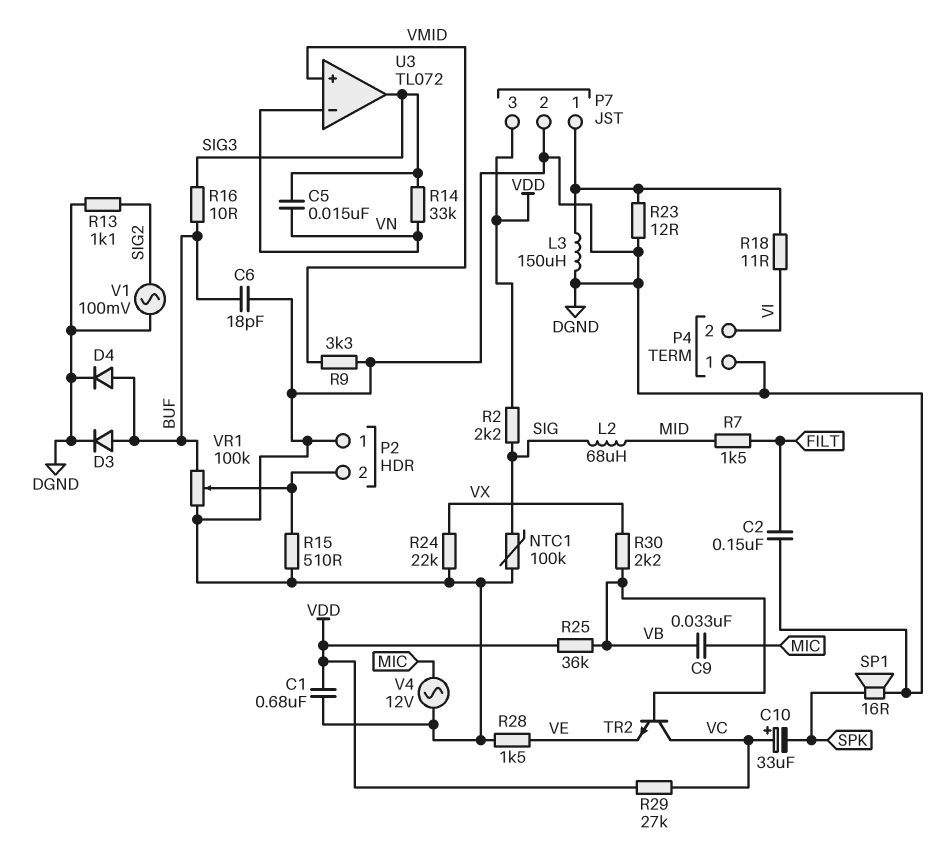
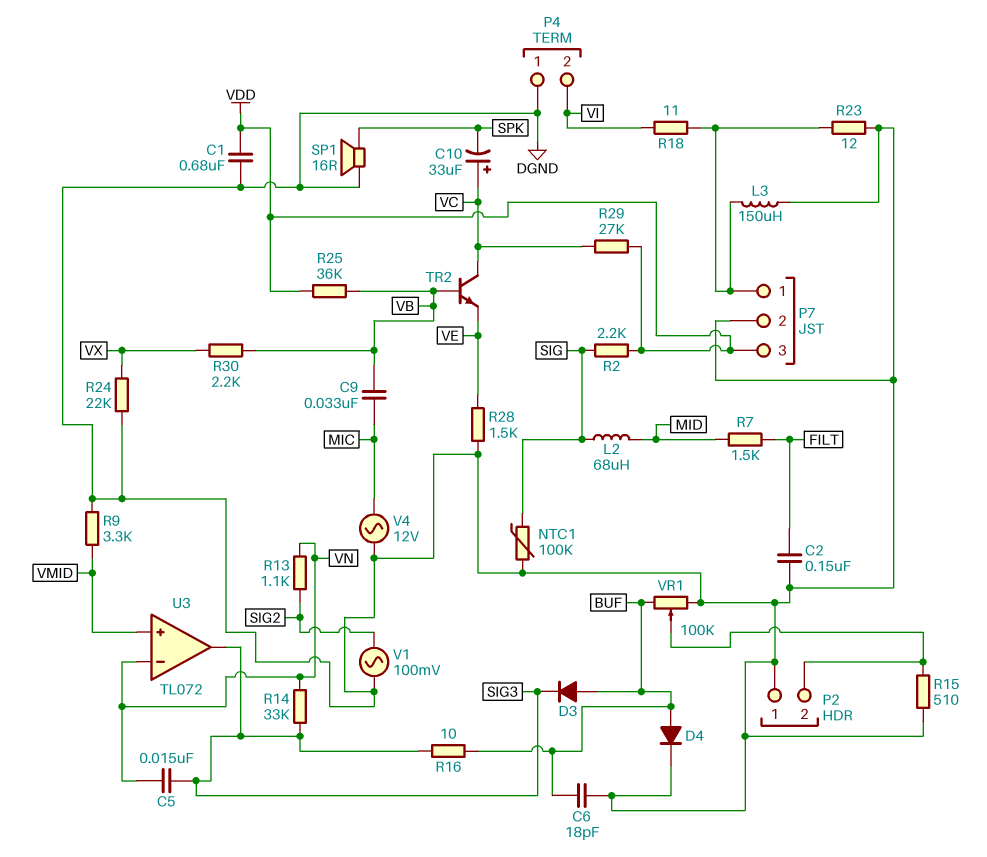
D3: diode (A BUF, K DGND) -> diode (A BUF, K SIG3)
R13: 1.1k (DGND, SIG2) -> 1.1k (SIG2, VN)

